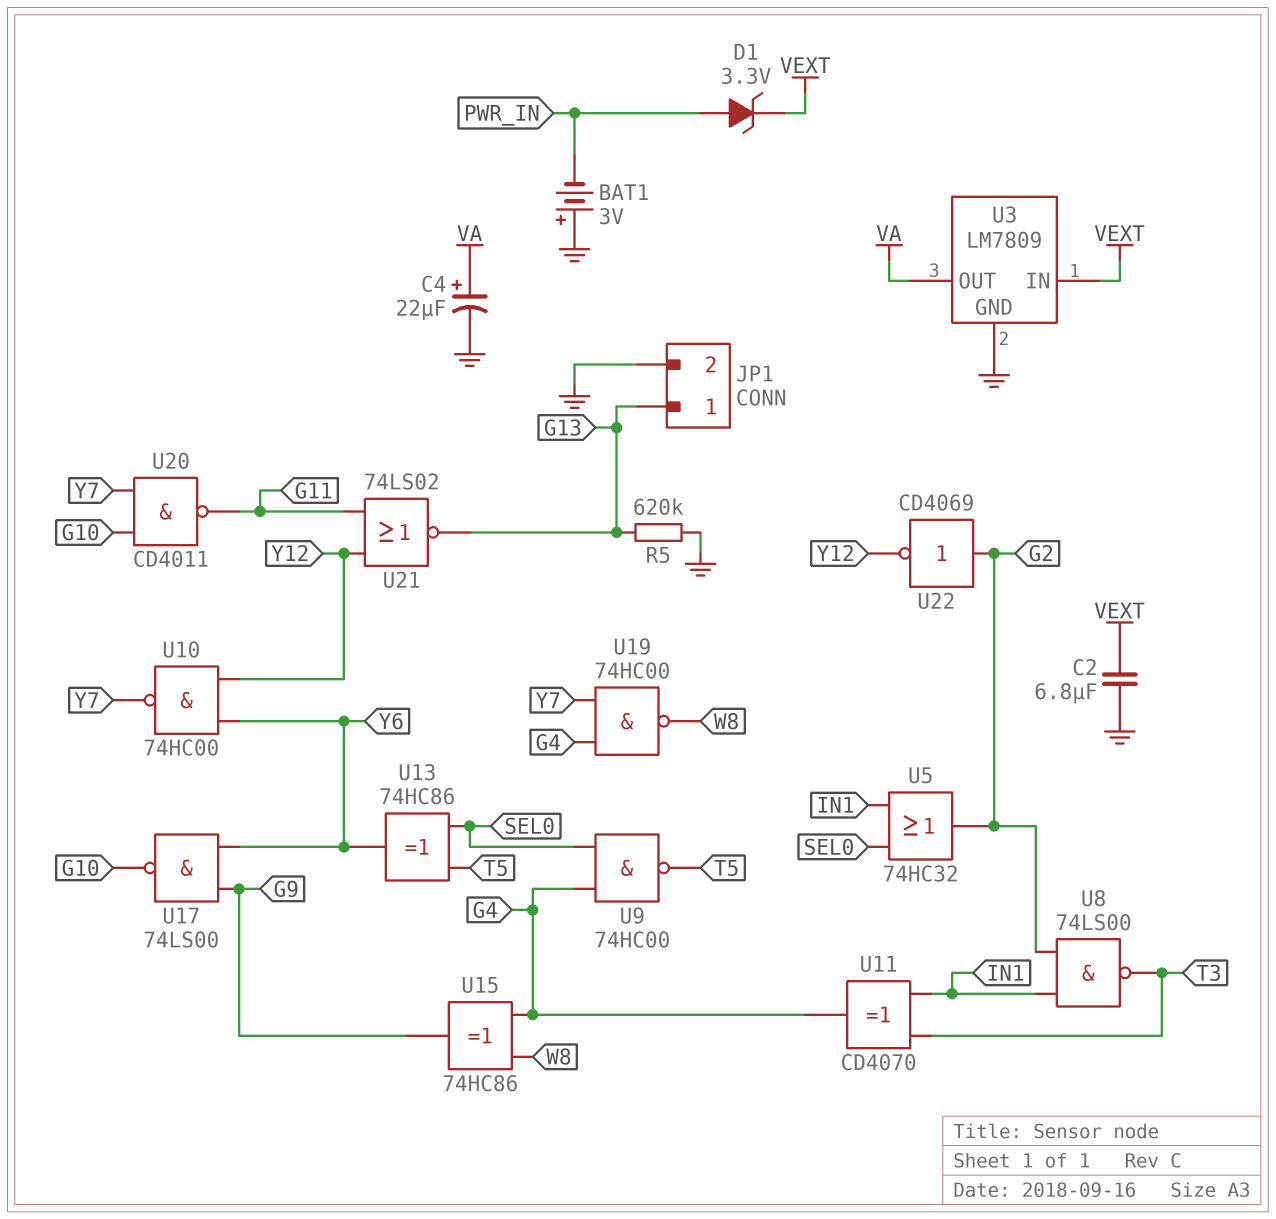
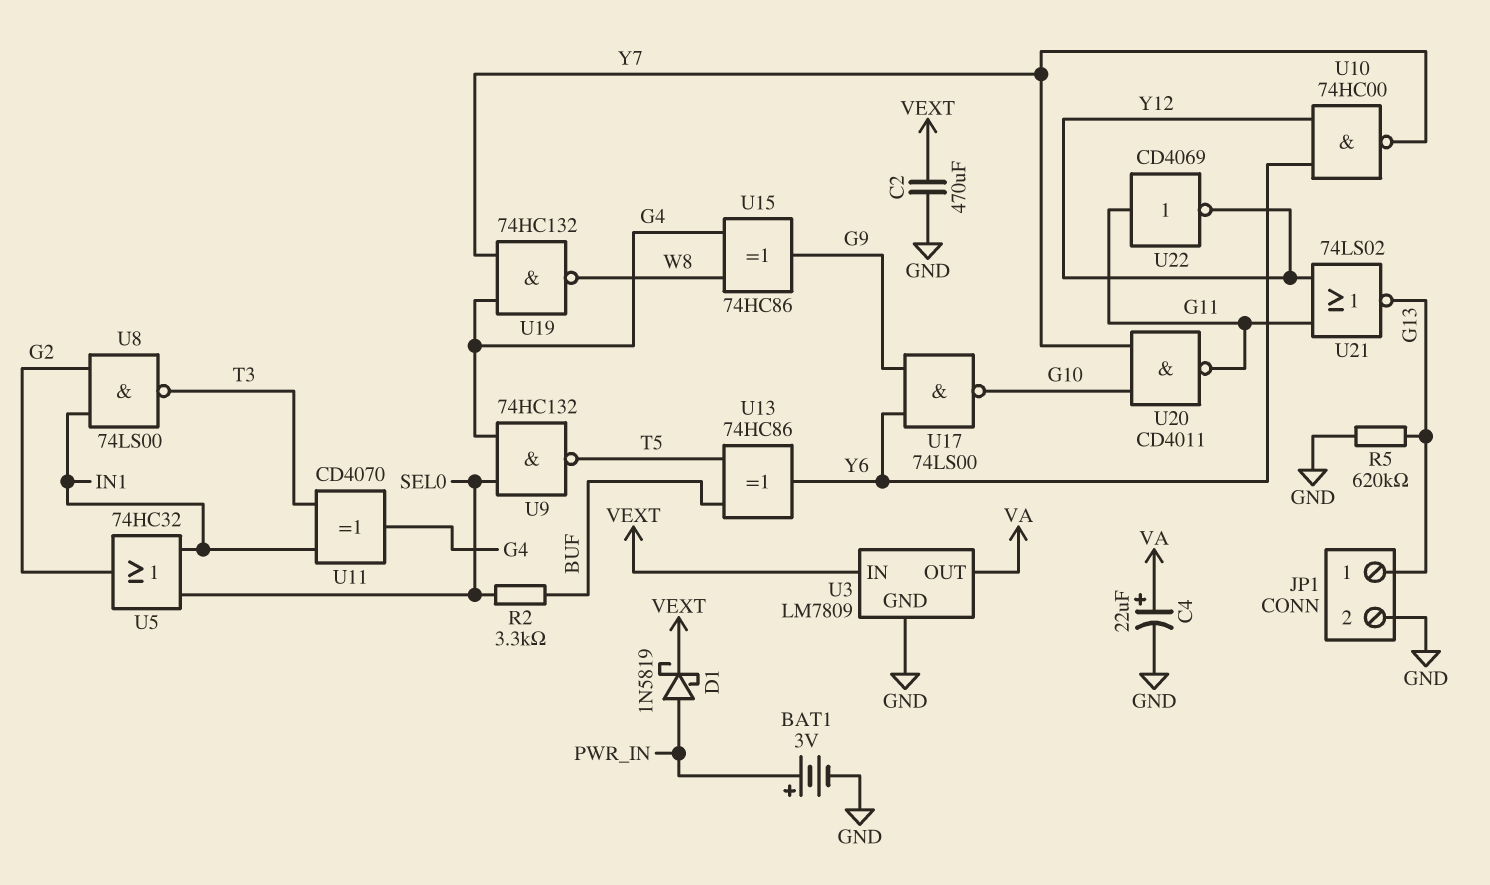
BAT1: 3V (plus GND, minus PWR_IN) -> 3V (plus PWR_IN, minus GND)
C2: 6.8uF (GND, VEXT) -> 470uF (GND, VEXT)
D1: zener 3.3V (A PWR_IN, K VEXT) -> schottky 1N5819 (A PWR_IN, K VEXT)
R2: none -> 3.3k (BUF, SEL0)
U9: NAND 74HC00 (in G4, in SEL0, out T5) -> NAND 74HC132 (in G4, in SEL0, out T5)
U13: XOR 74HC86 (in SEL0, in T5, out Y6) -> XOR 74HC86 (in BUF, in T5, out Y6)
U19: NAND 74HC00 (in G4, in Y7, out W8) -> NAND 74HC132 (in G4, in Y7, out W8)
U22: NOT CD4069 (in G2, out Y12) -> NOT CD4069 (in G11, out Y12)

